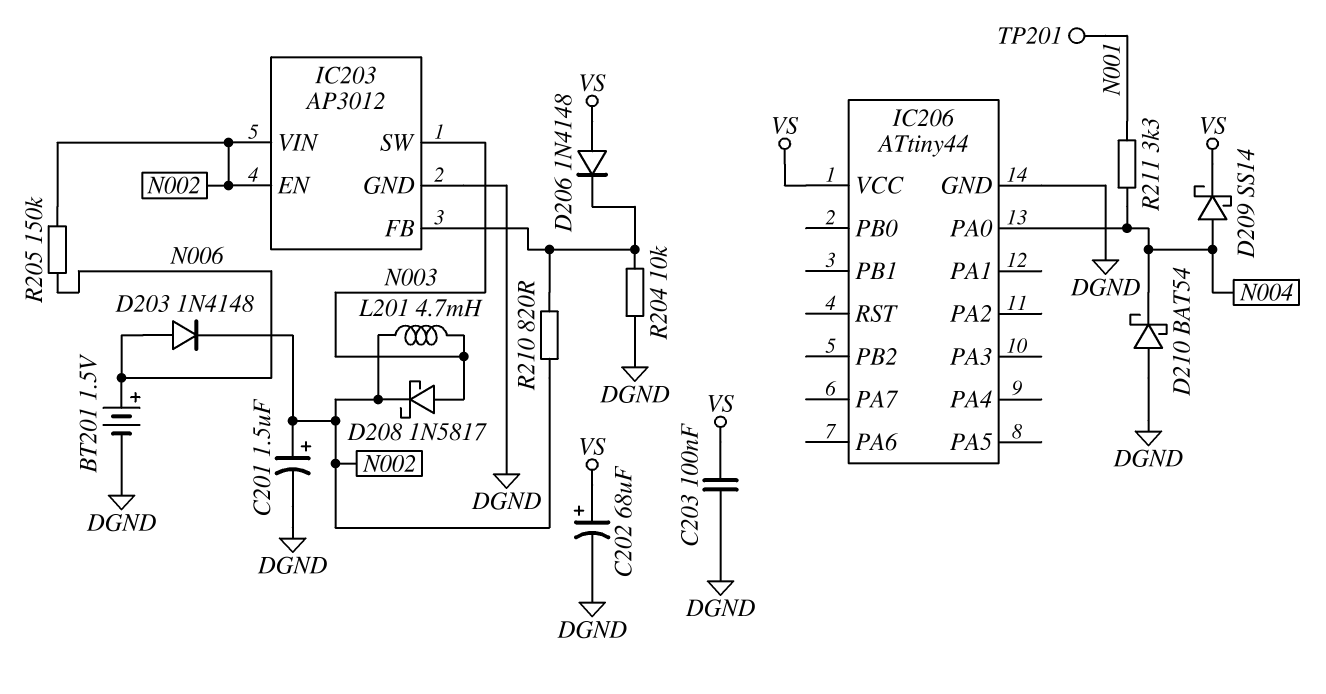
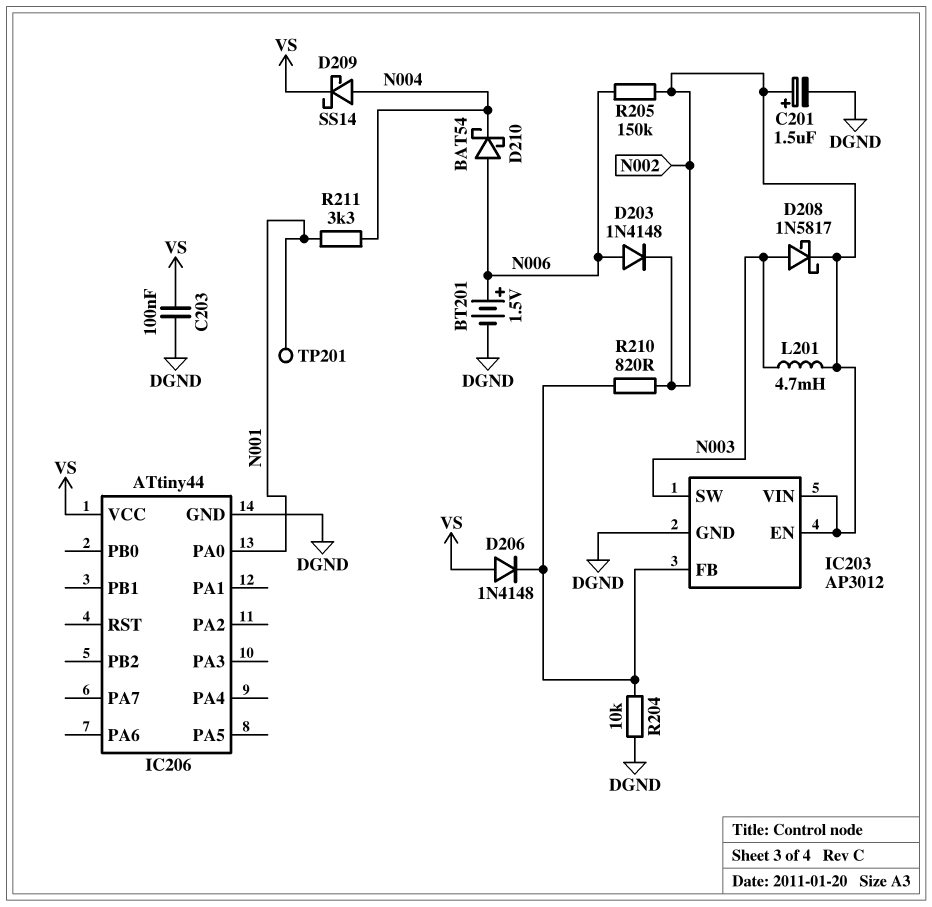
C202: 68uF (plus VS, minus DGND) -> none
D210: schottky BAT54 (A DGND, K N004) -> schottky BAT54 (A N006, K N004)
IC206 pin PA0: N004 -> N001

